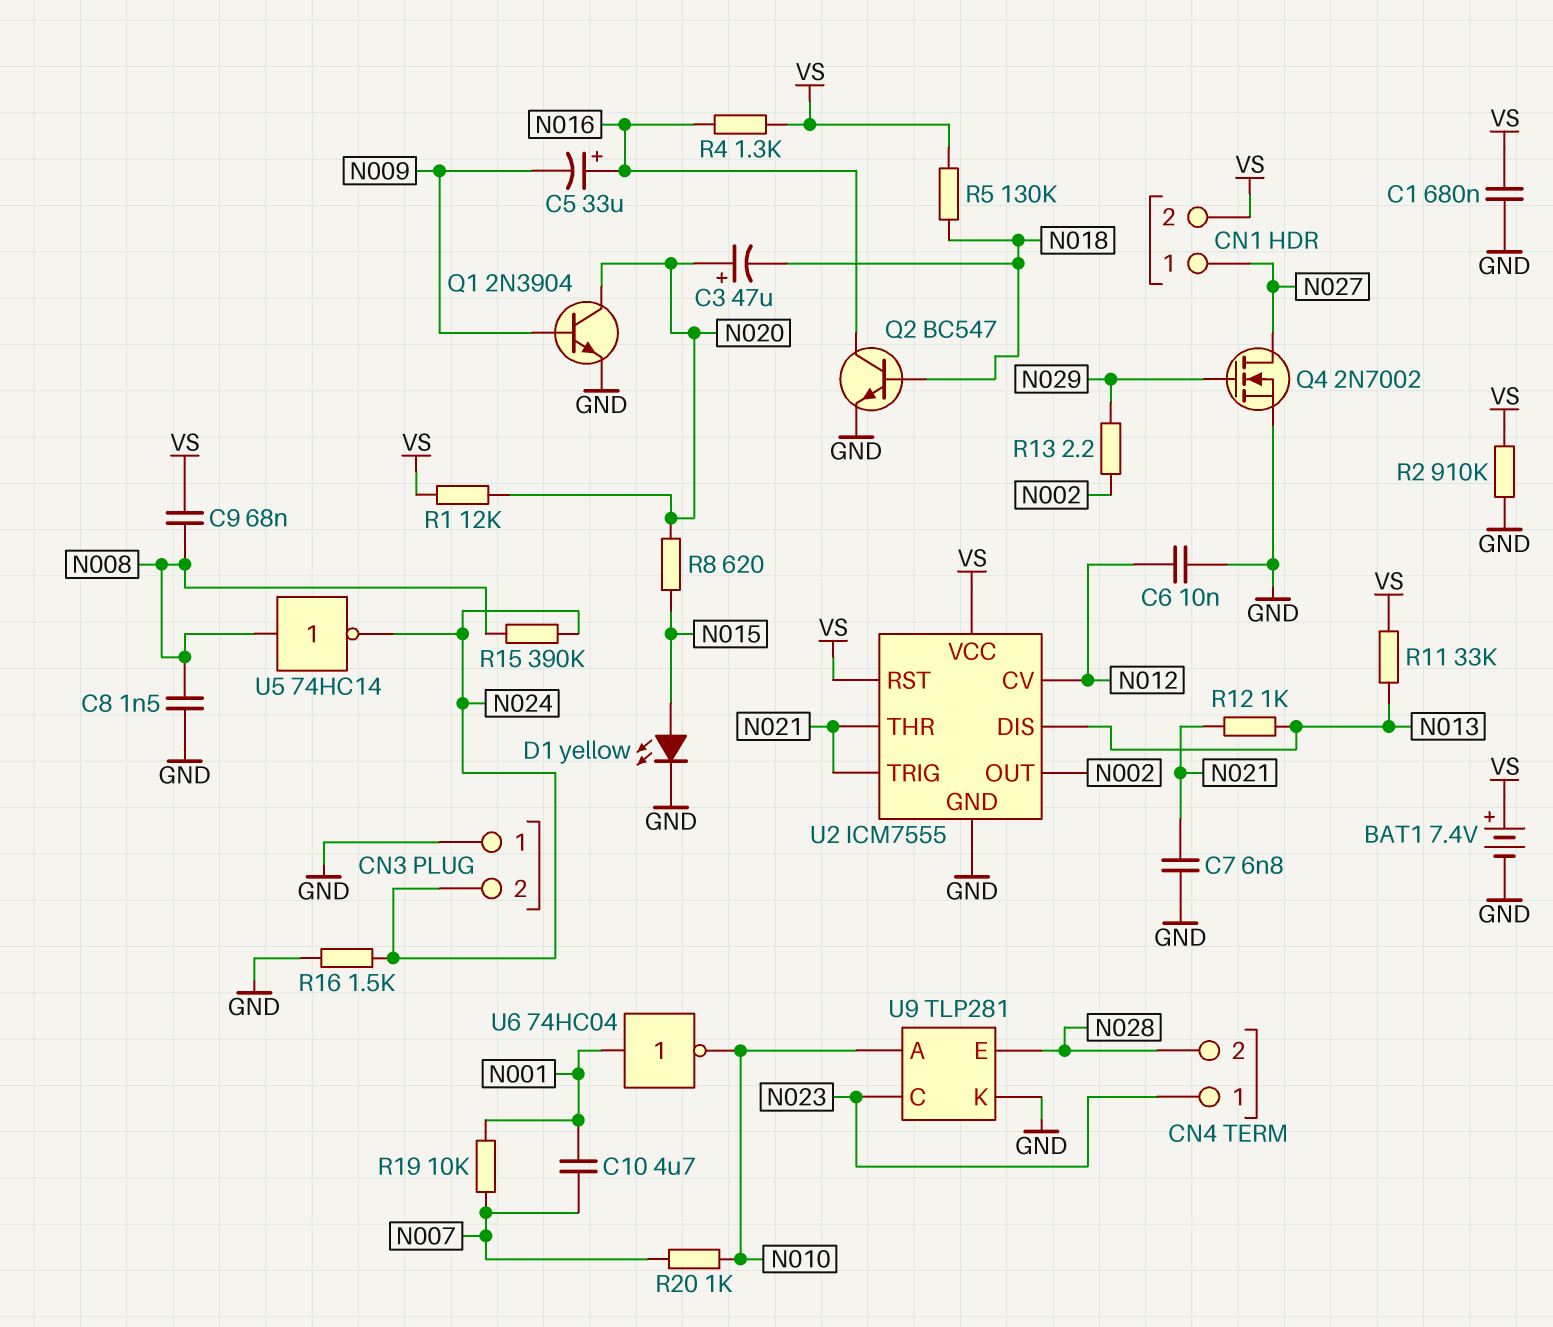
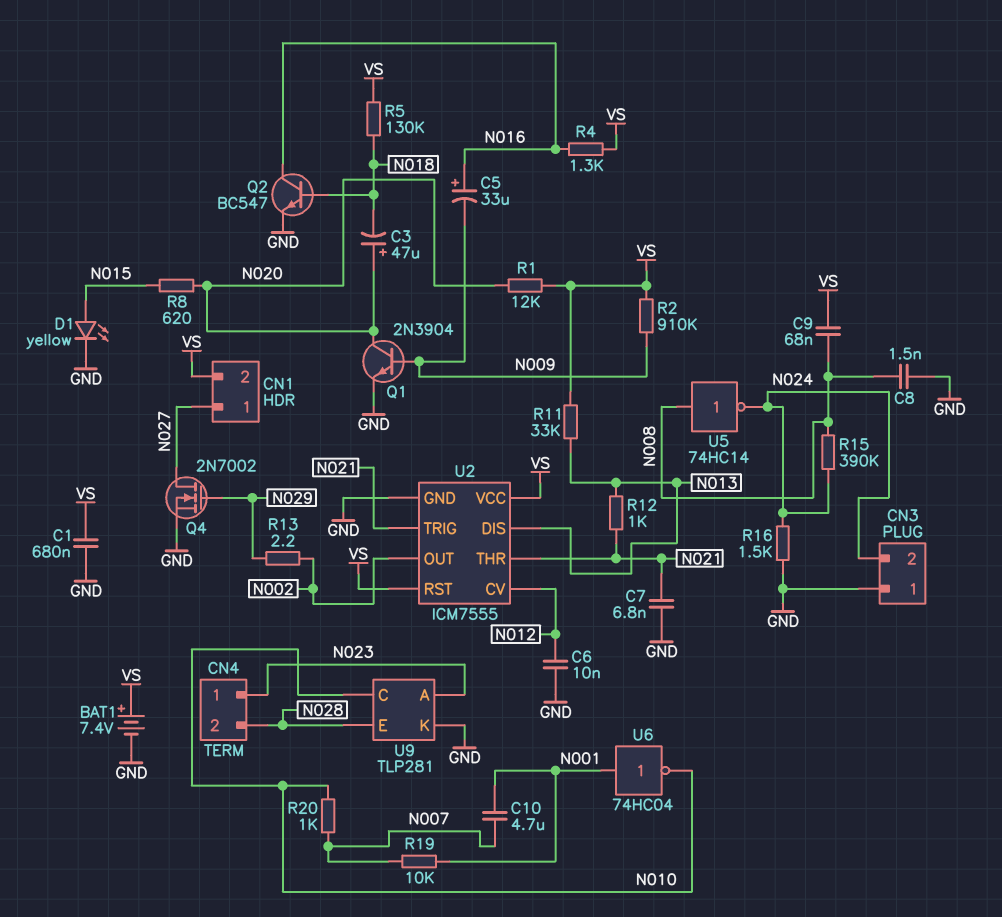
R2: 910k (GND, VS) -> 910k (N009, VS)
U9 pin A: N010 -> N023
U9 pin C: N023 -> N010

